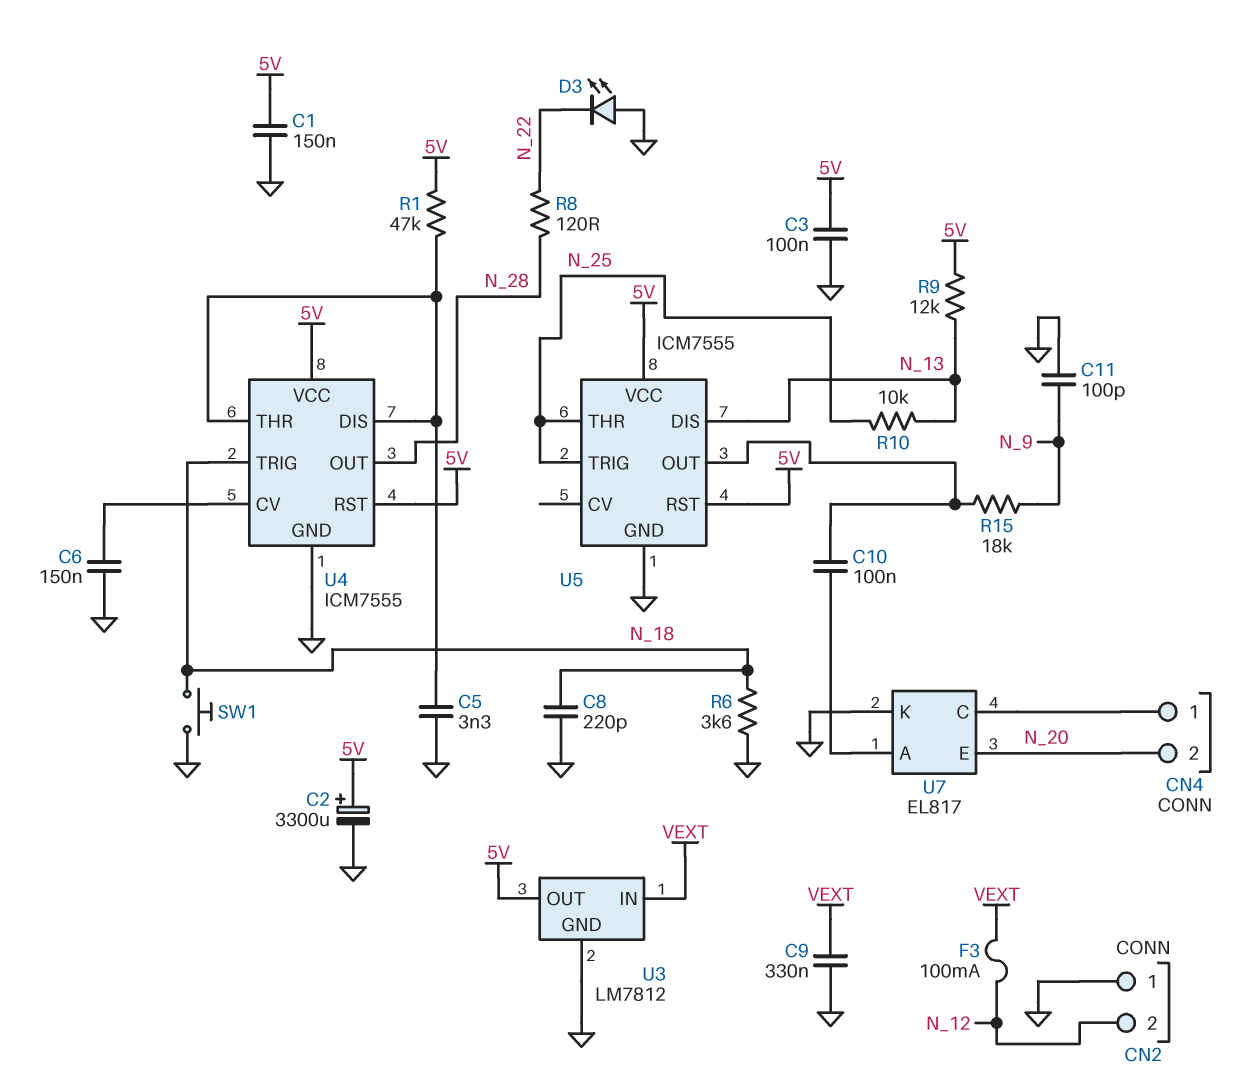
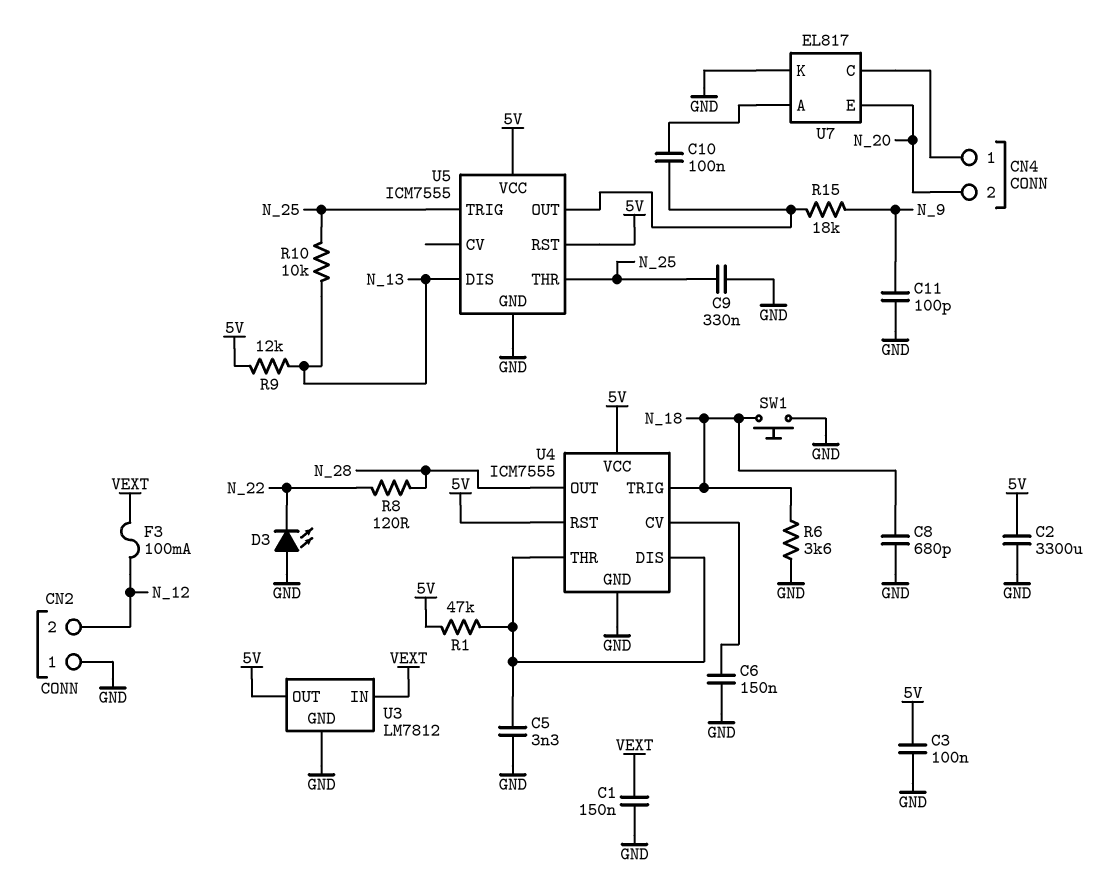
C1: 150nF (5V, GND) -> 150nF (GND, VEXT)
C2: 3300uF (plus 5V, minus GND) -> 3300uF (5V, GND)
C8: 220pF (GND, N_18) -> 680pF (GND, N_18)
C9: 330nF (GND, VEXT) -> 330nF (GND, N_25)

